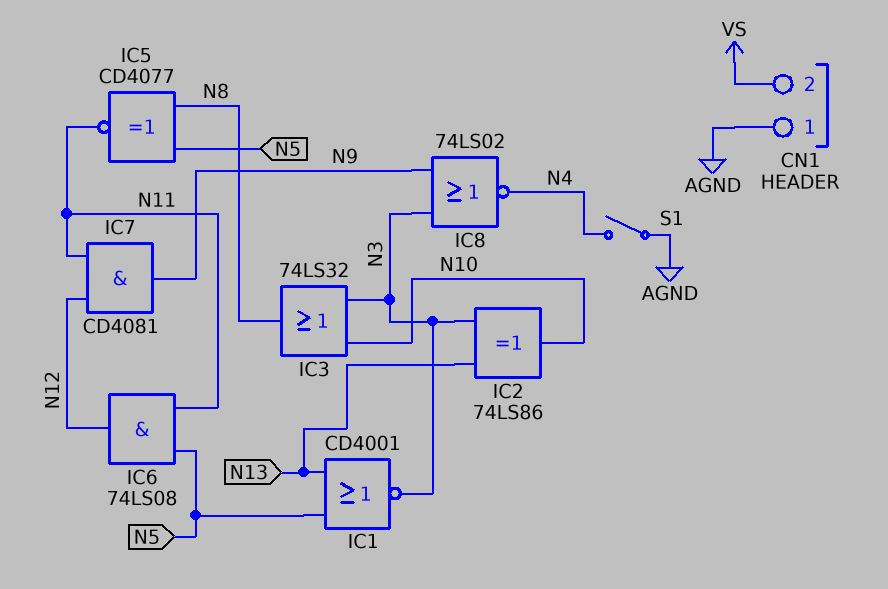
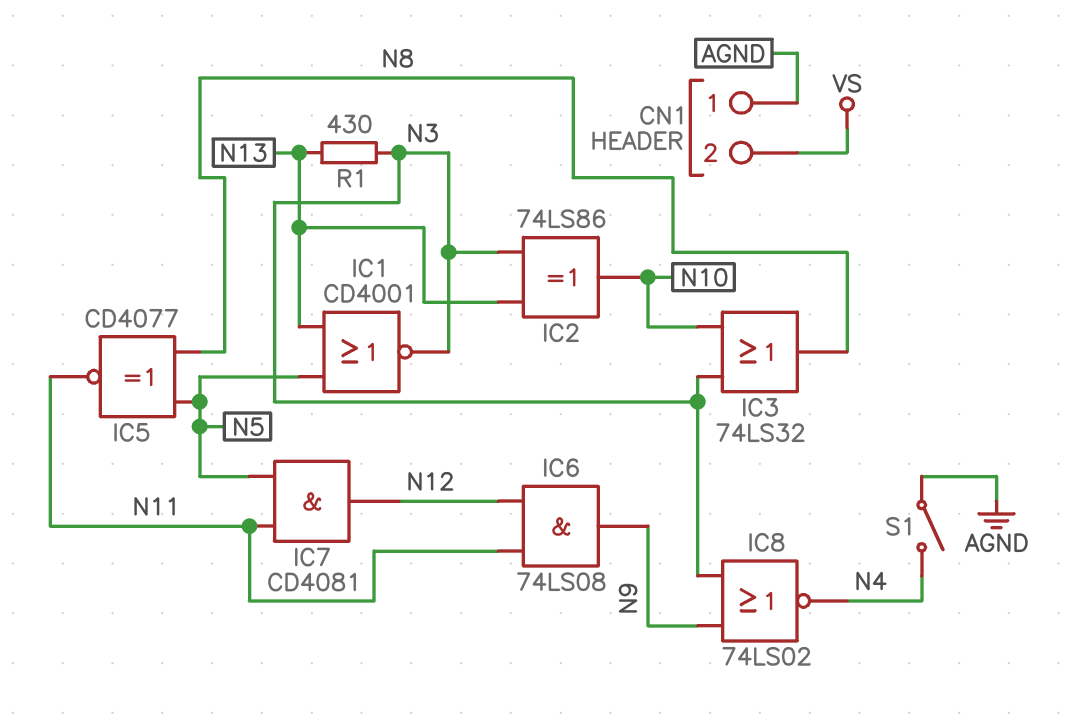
IC6: AND 74LS08 (in N5, in N11, out N12) -> AND 74LS08 (in N11, in N12, out N9)
IC7: AND CD4081 (in N11, in N12, out N9) -> AND CD4081 (in N5, in N11, out N12)
R1: none -> 430 (N3, N13)

